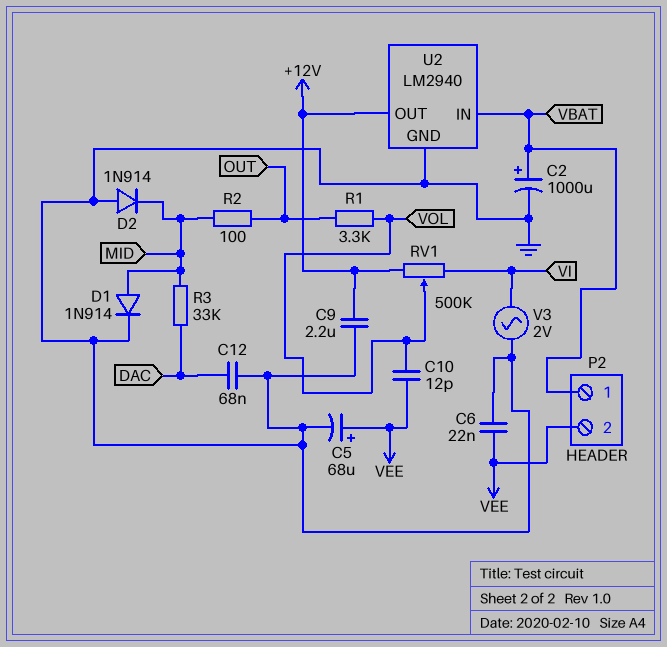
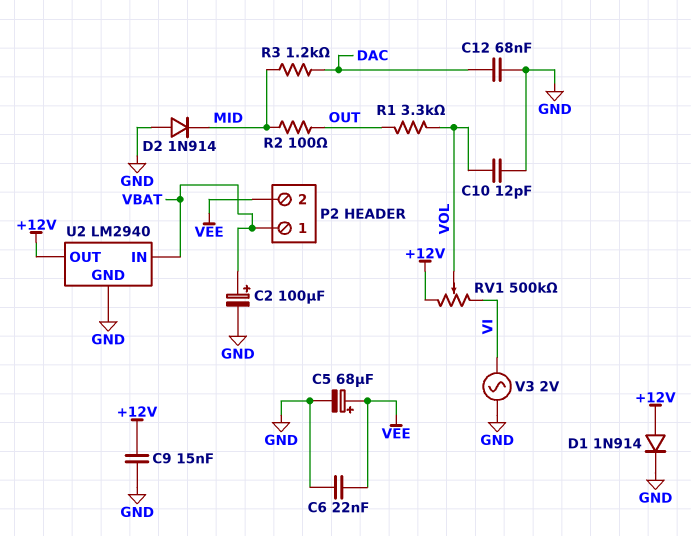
C2: 1000uF (plus VBAT, minus GND) -> 100uF (plus VBAT, minus GND)
C9: 2.2uF (+12V, GND) -> 15nF (+12V, GND)
C10: 12pF (VEE, VOL) -> 12pF (GND, VOL)
D1: diode 1N914 (A MID, K GND) -> diode 1N914 (A +12V, K GND)
R3: 33k (DAC, MID) -> 1.2k (DAC, MID)

